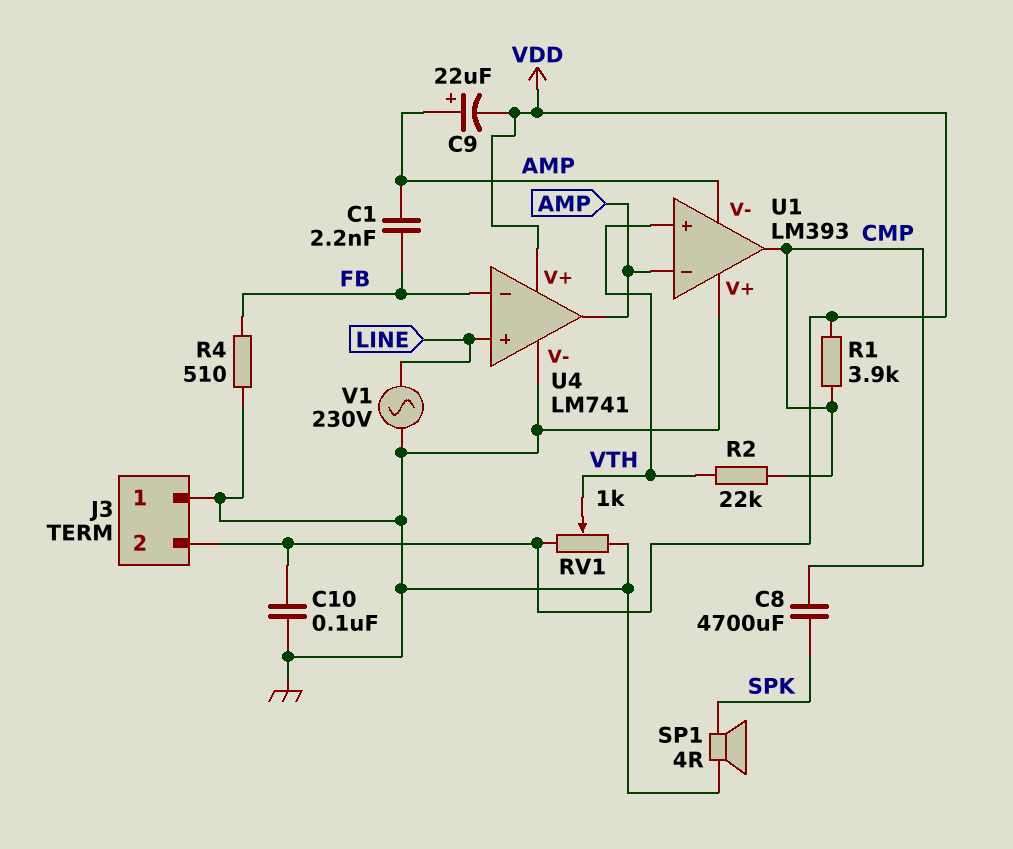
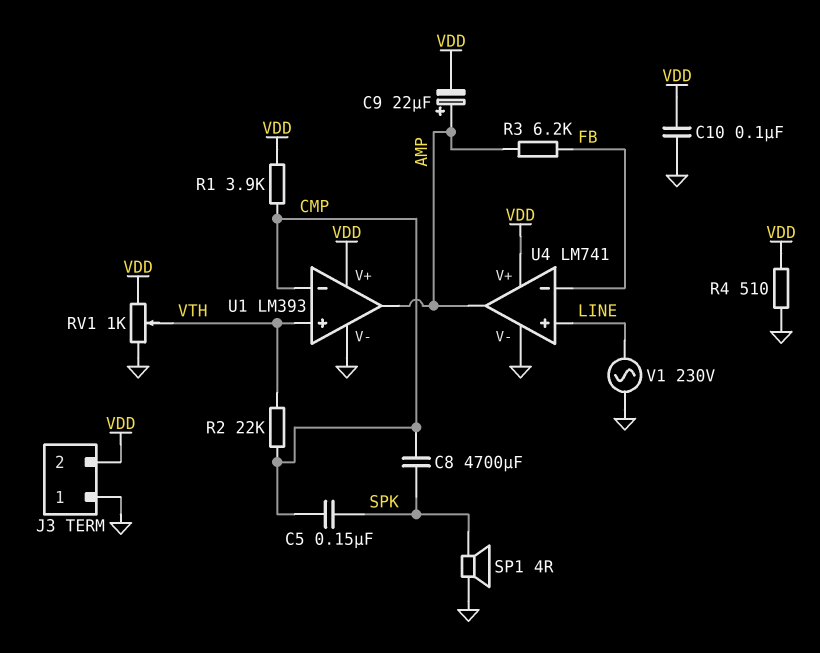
C1: 2.2nF (AMP, FB) -> none
C5: none -> 150nF (CMP, SPK)
R3: none -> 6.2k (AMP, FB)
R4: 510 (FB, GND) -> 510 (GND, VDD)
U1 pin V+: GND -> VDD
U1 pin V-: AMP -> GND
U1 pin in-: AMP -> CMP
U1 pin out: CMP -> AMP

